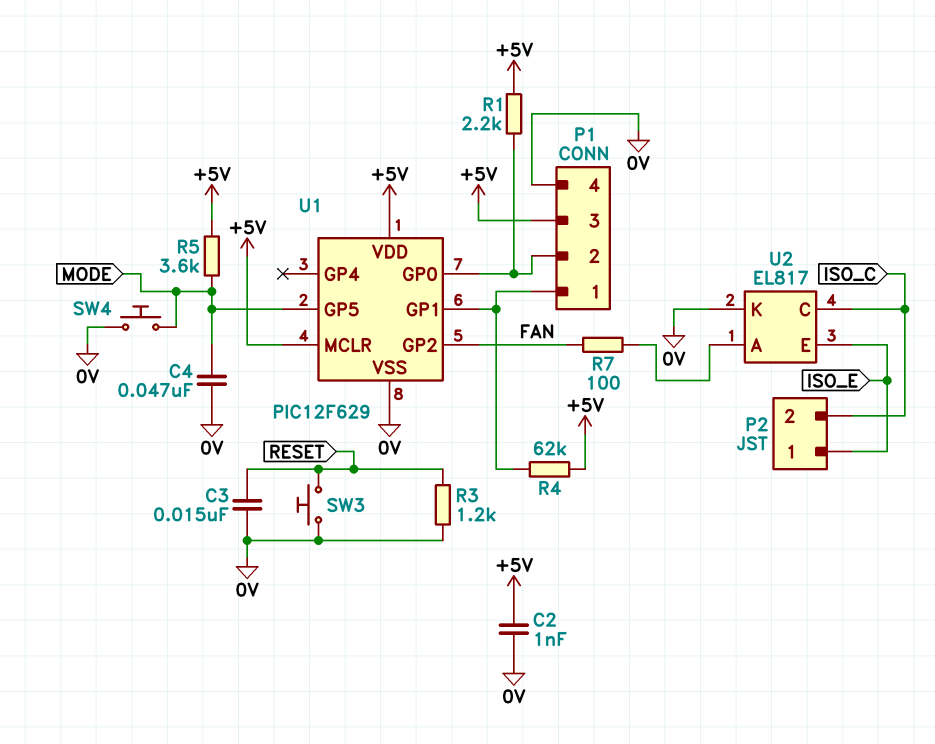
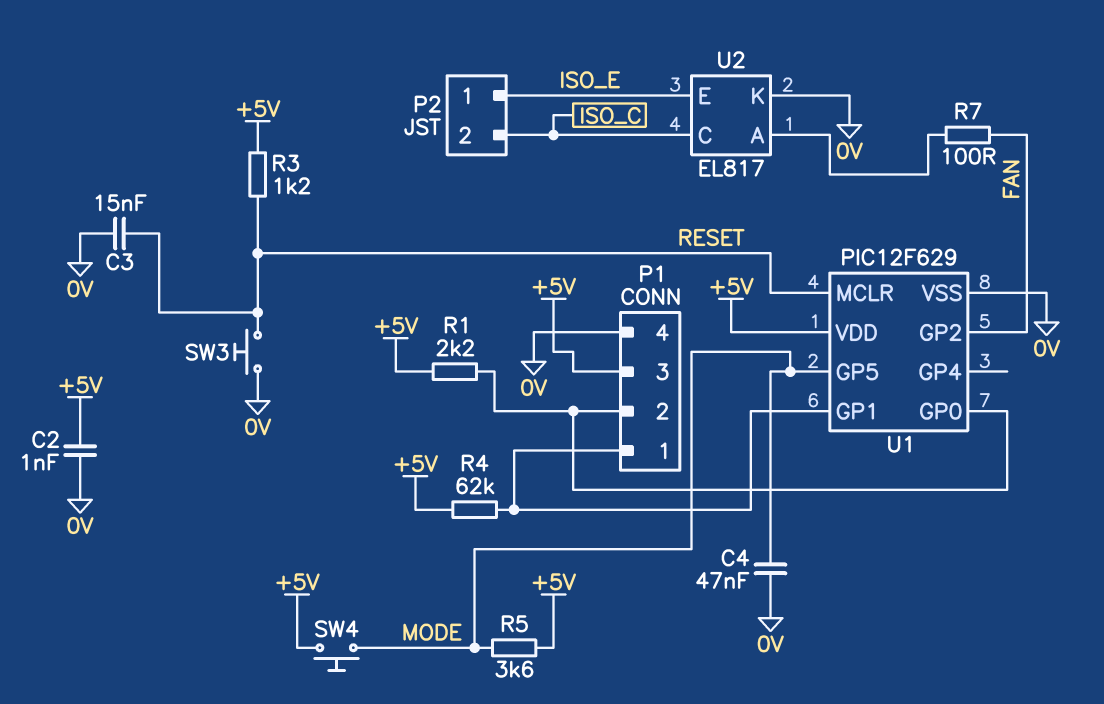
R3: 1.2k (0V, RESET) -> 1.2k (+5V, RESET)
SW4: button (0V, MODE) -> button (+5V, MODE)
U1 pin MCLR: +5V -> RESET

